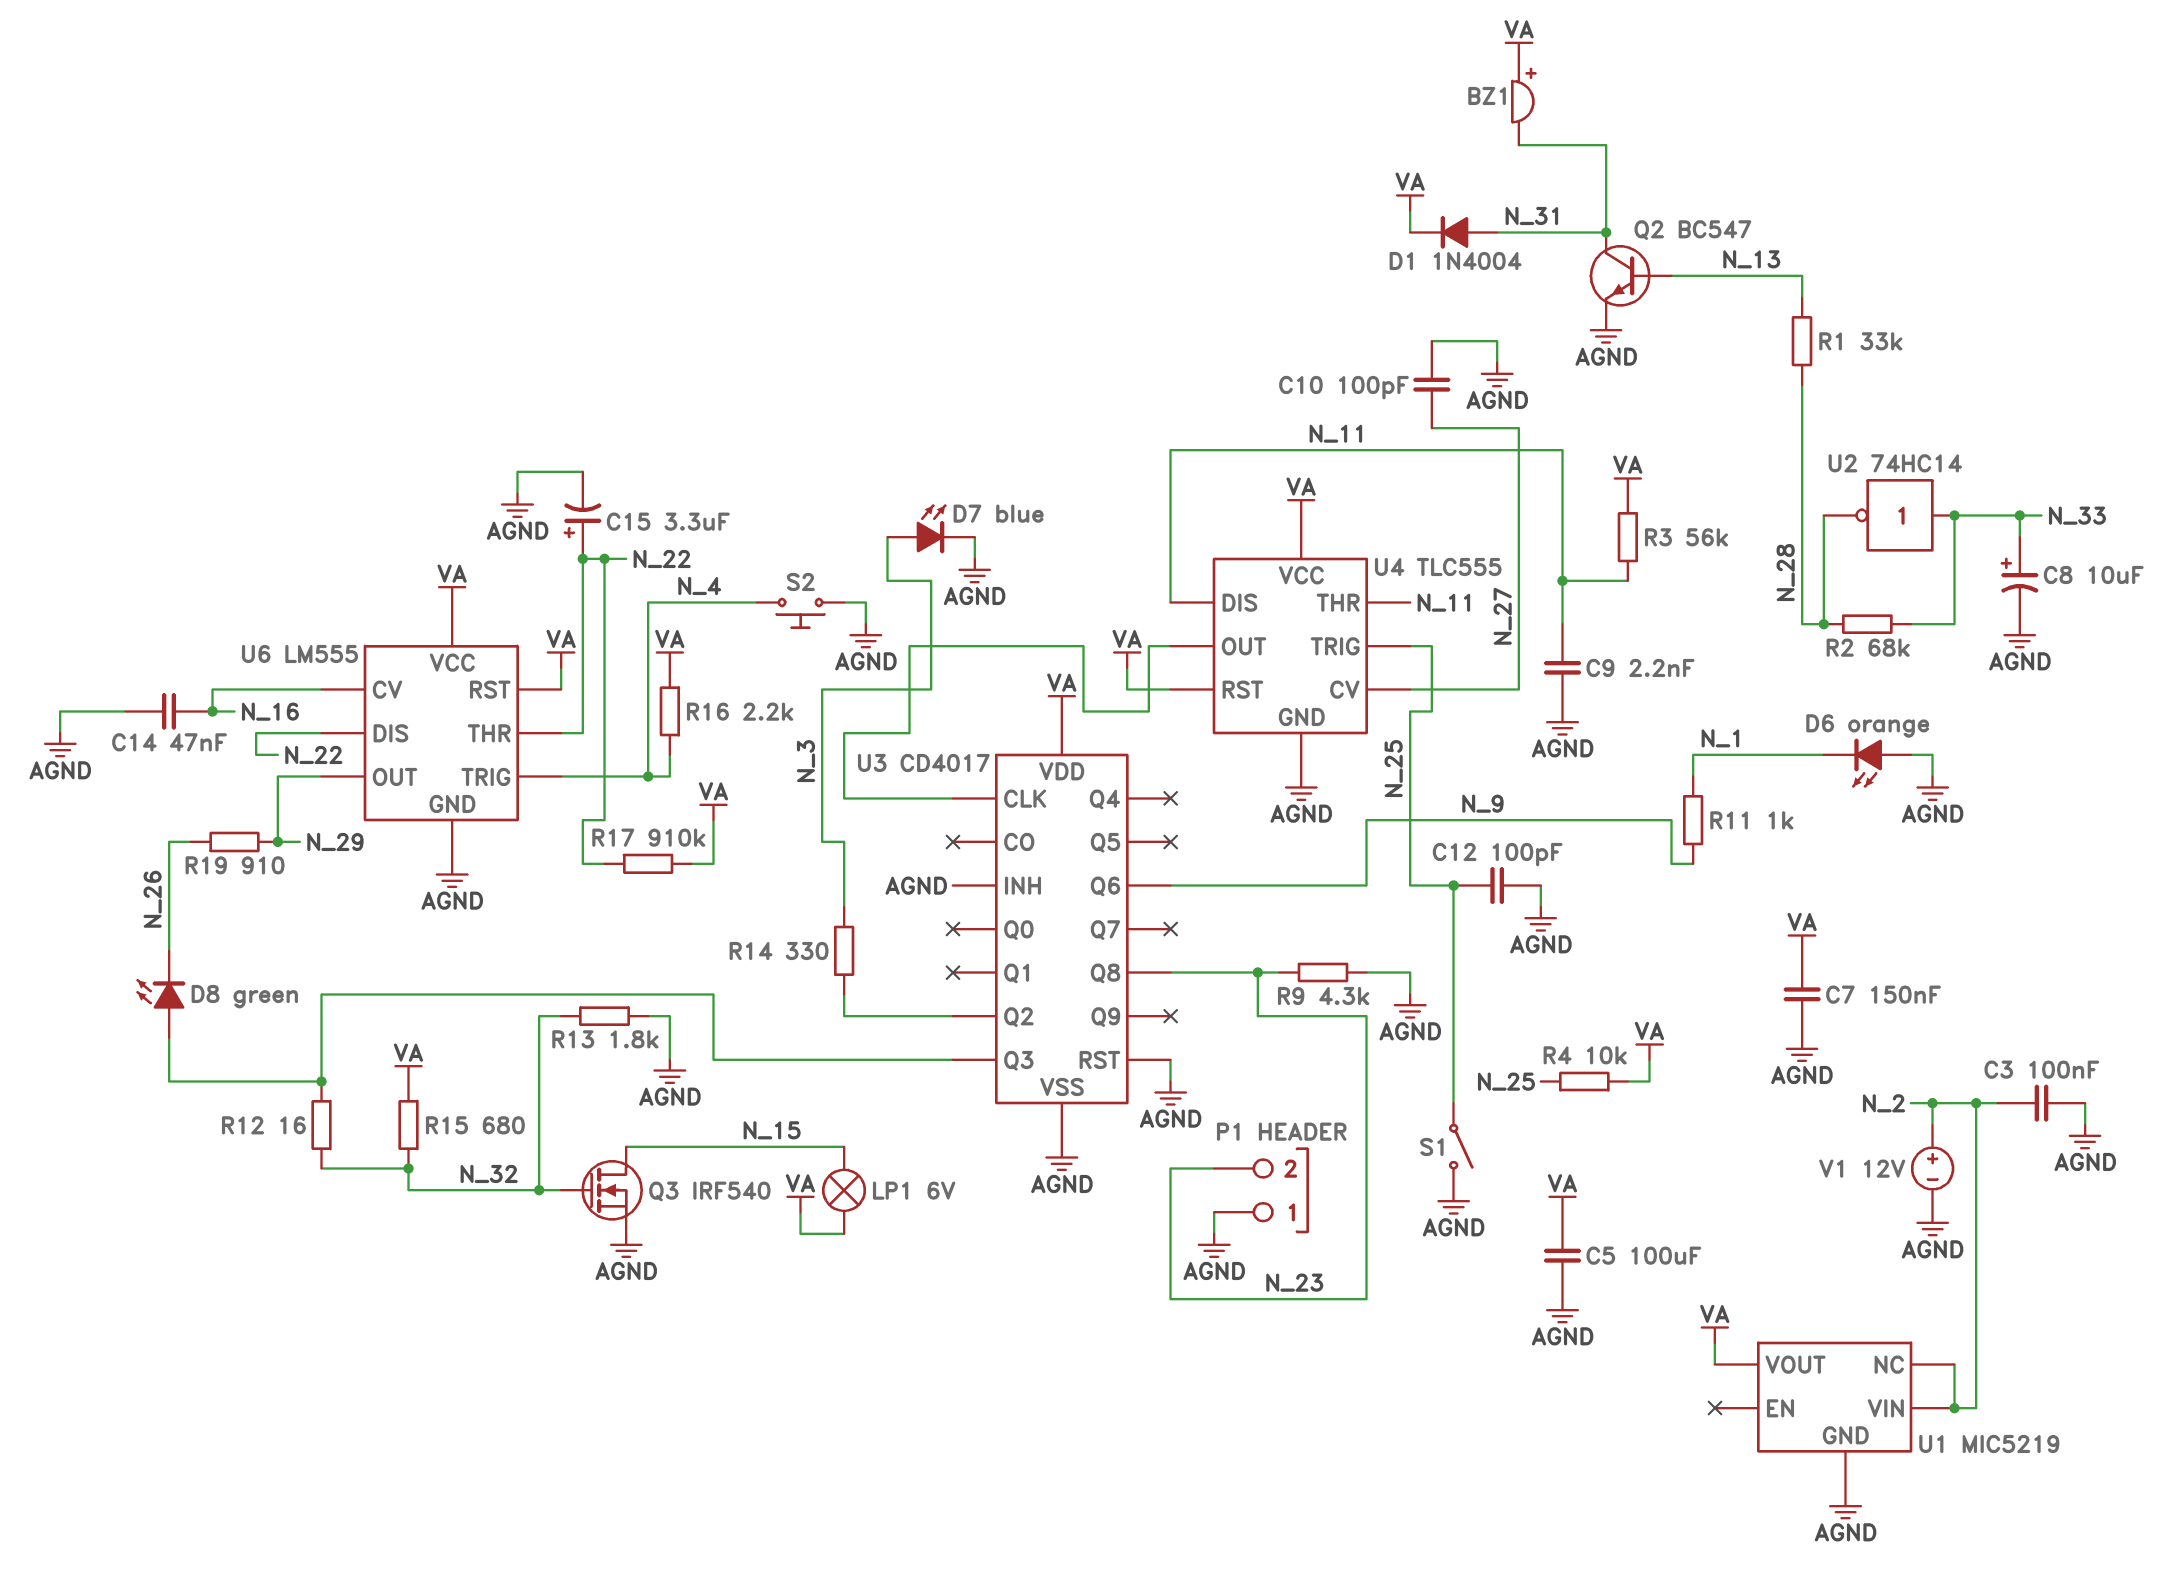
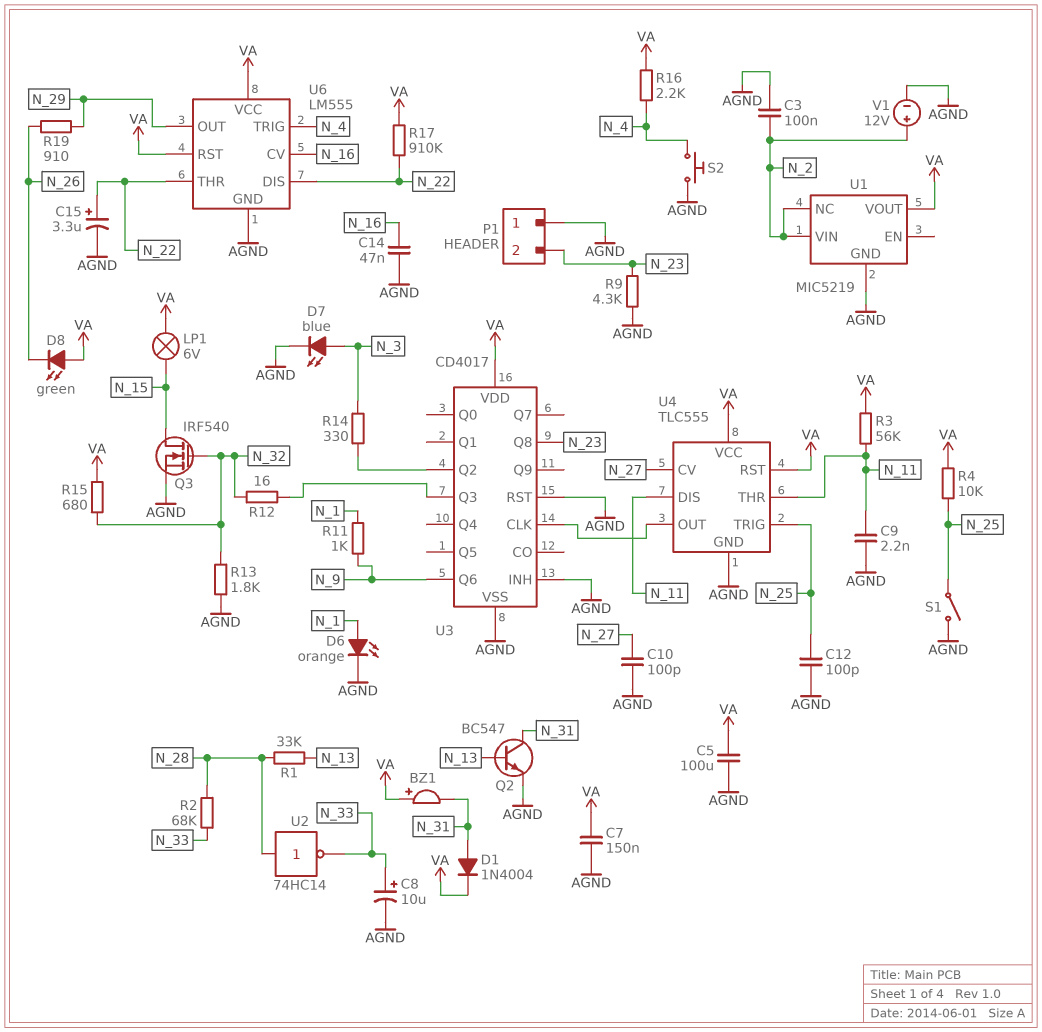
D6: LED orange (A AGND, K N_1) -> LED orange (A N_1, K AGND)
D8: LED green (A U3/Q3, K N_26) -> LED green (A VA, K N_26)
U2: NOT 74HC14 (in N_33, out N_28) -> NOT 74HC14 (in N_28, out N_33)

